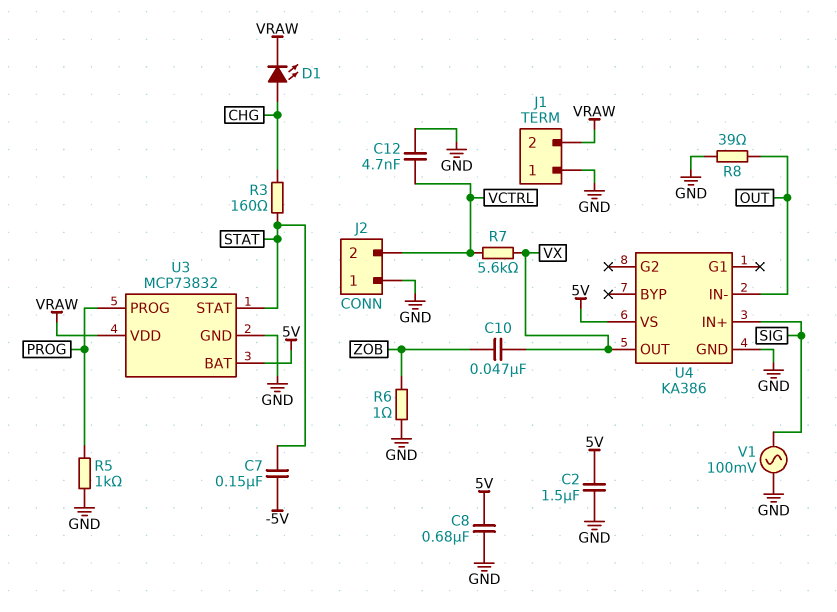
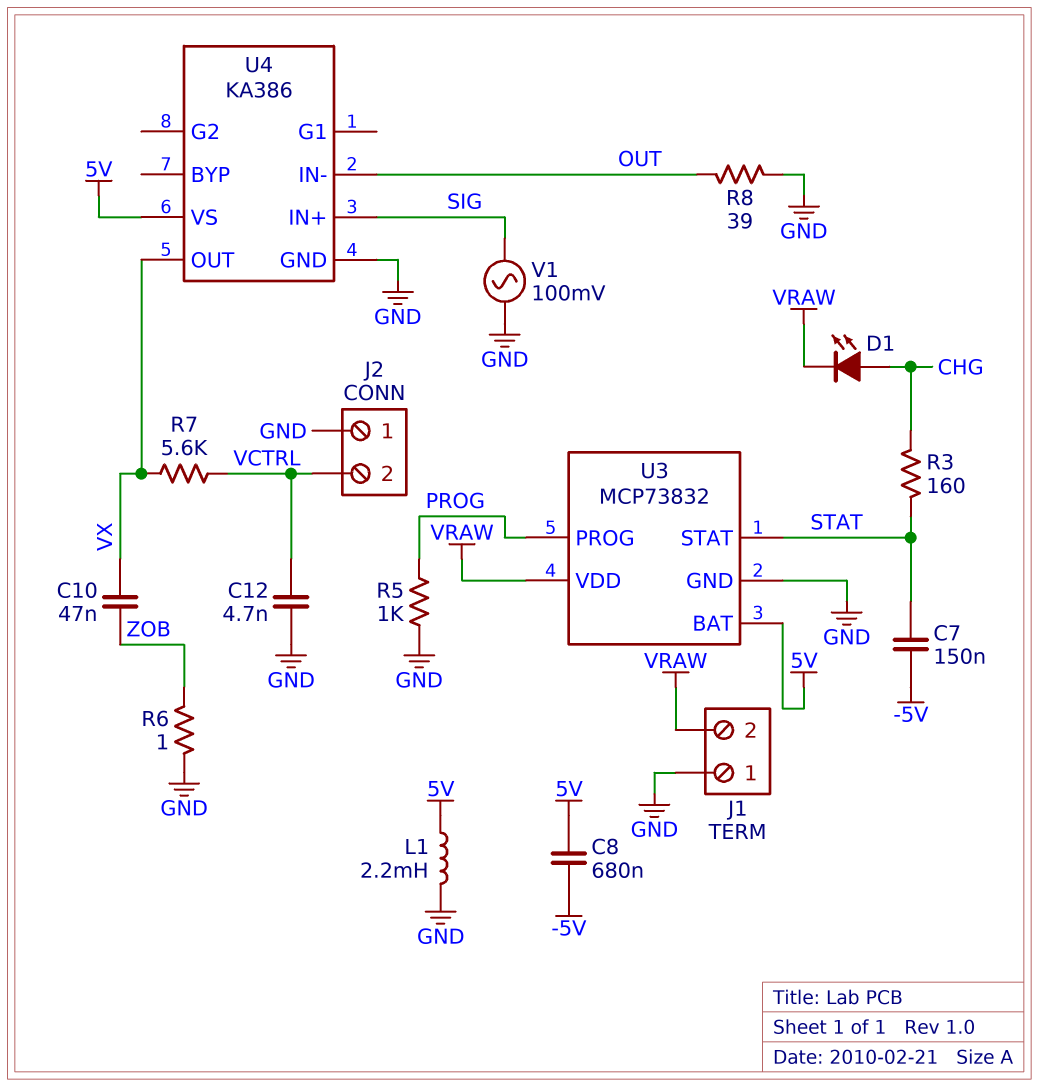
C2: 1.5uF (5V, GND) -> none
C8: 680nF (5V, GND) -> 680nF (-5V, 5V)
L1: none -> 2.2mH (5V, GND)

